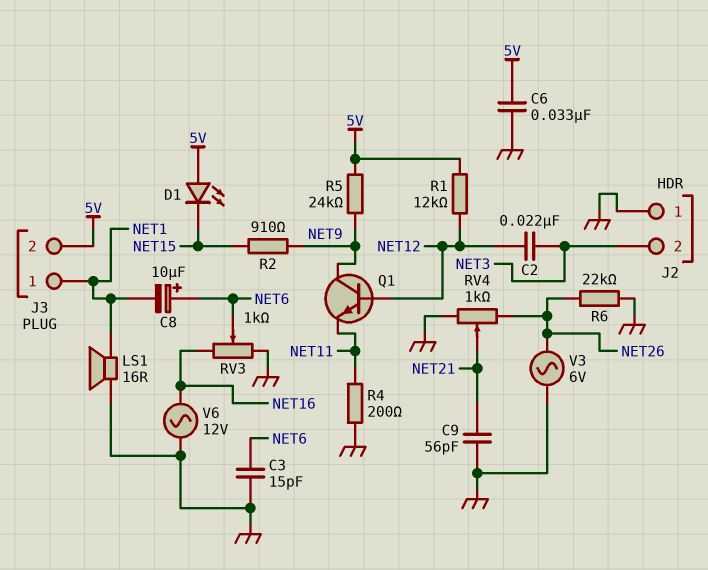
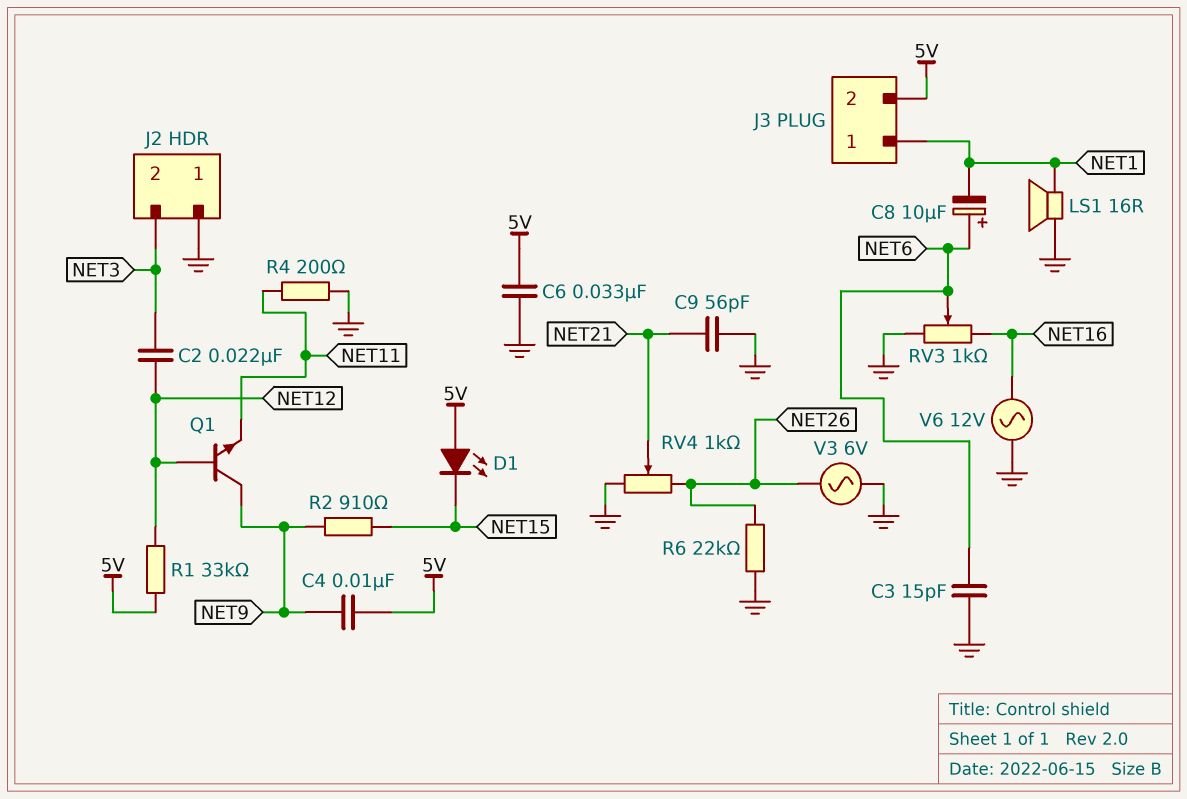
C4: none -> 10nF (5V, NET9)
R1: 12k (5V, NET12) -> 33k (5V, NET12)
R5: 24k (5V, NET9) -> none

